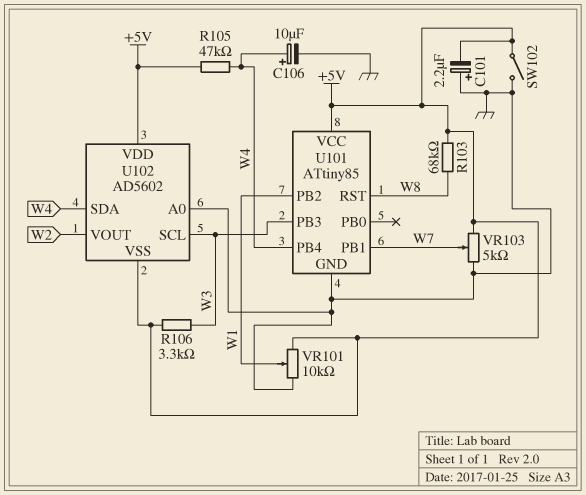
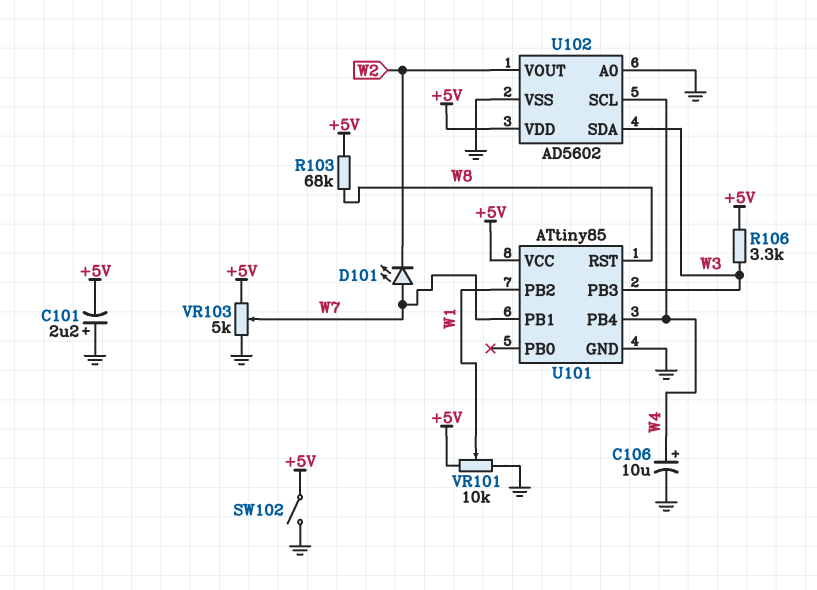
D101: none -> LED (A W7, K W2)
R105: 47k (+5V, W4) -> none
U102 pin SCL: W3 -> W4
U102 pin SDA: W4 -> W3
U102 pin VSS: +5V -> GND

